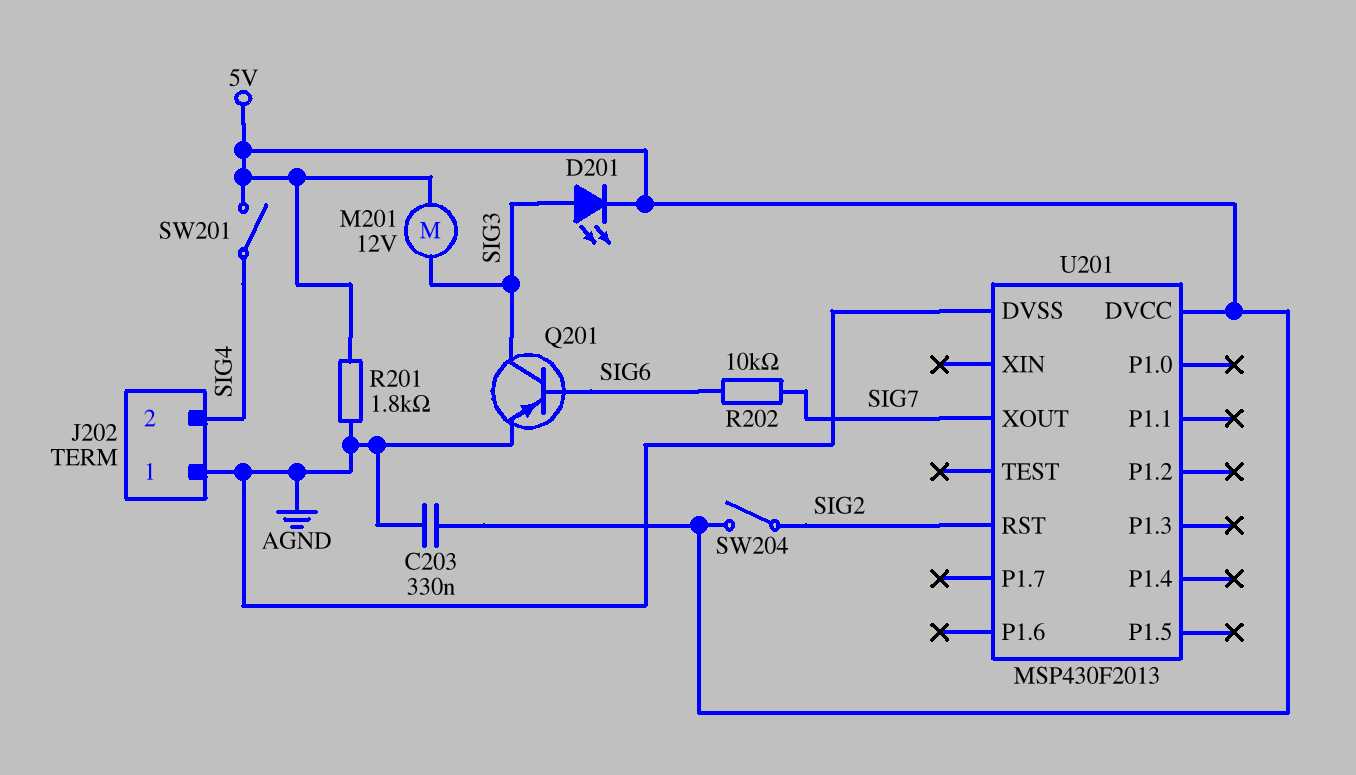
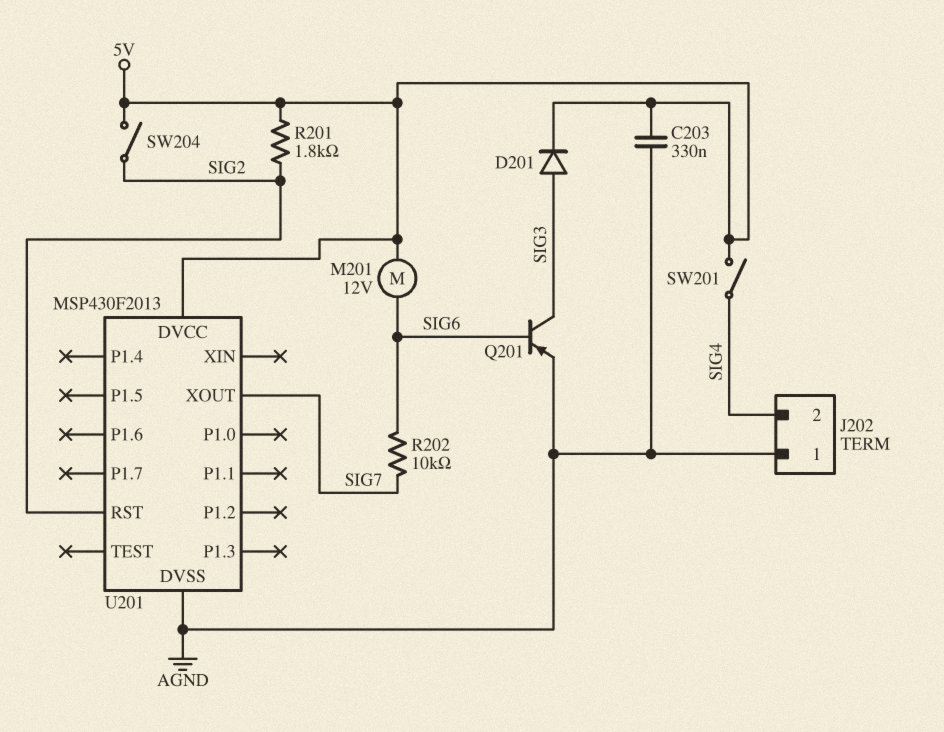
D201: LED (A SIG3, K 5V) -> diode (A SIG3, K 5V)
M201: motor 12V (5V, SIG3) -> motor 12V (5V, SIG6)
R201: 1.8k (5V, AGND) -> 1.8k (5V, SIG2)

